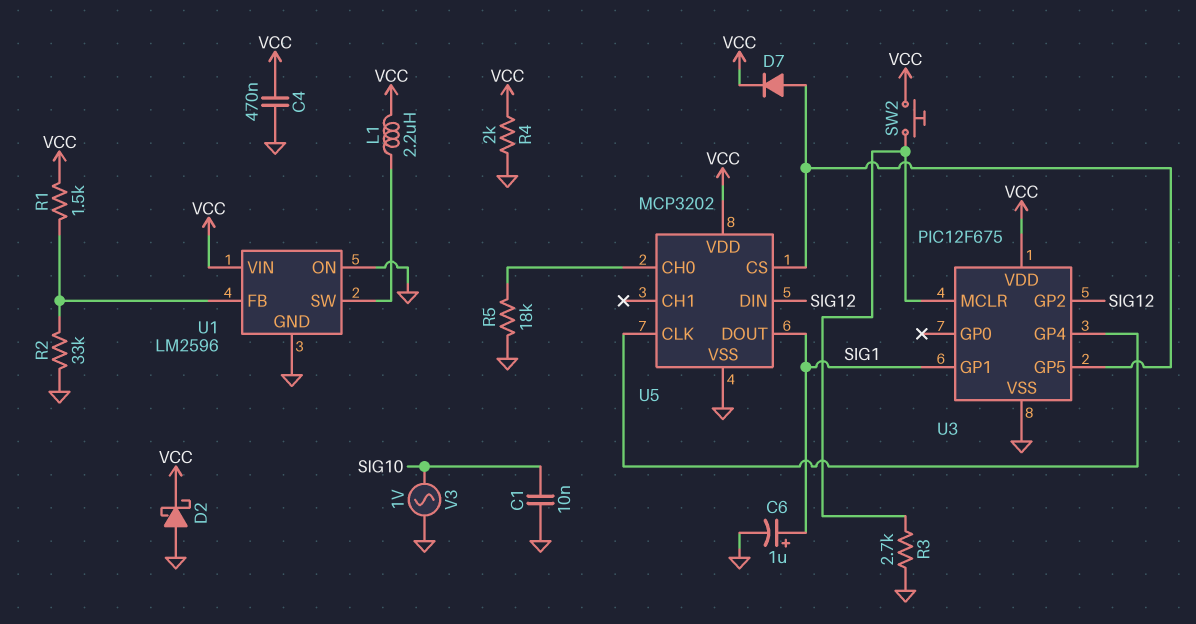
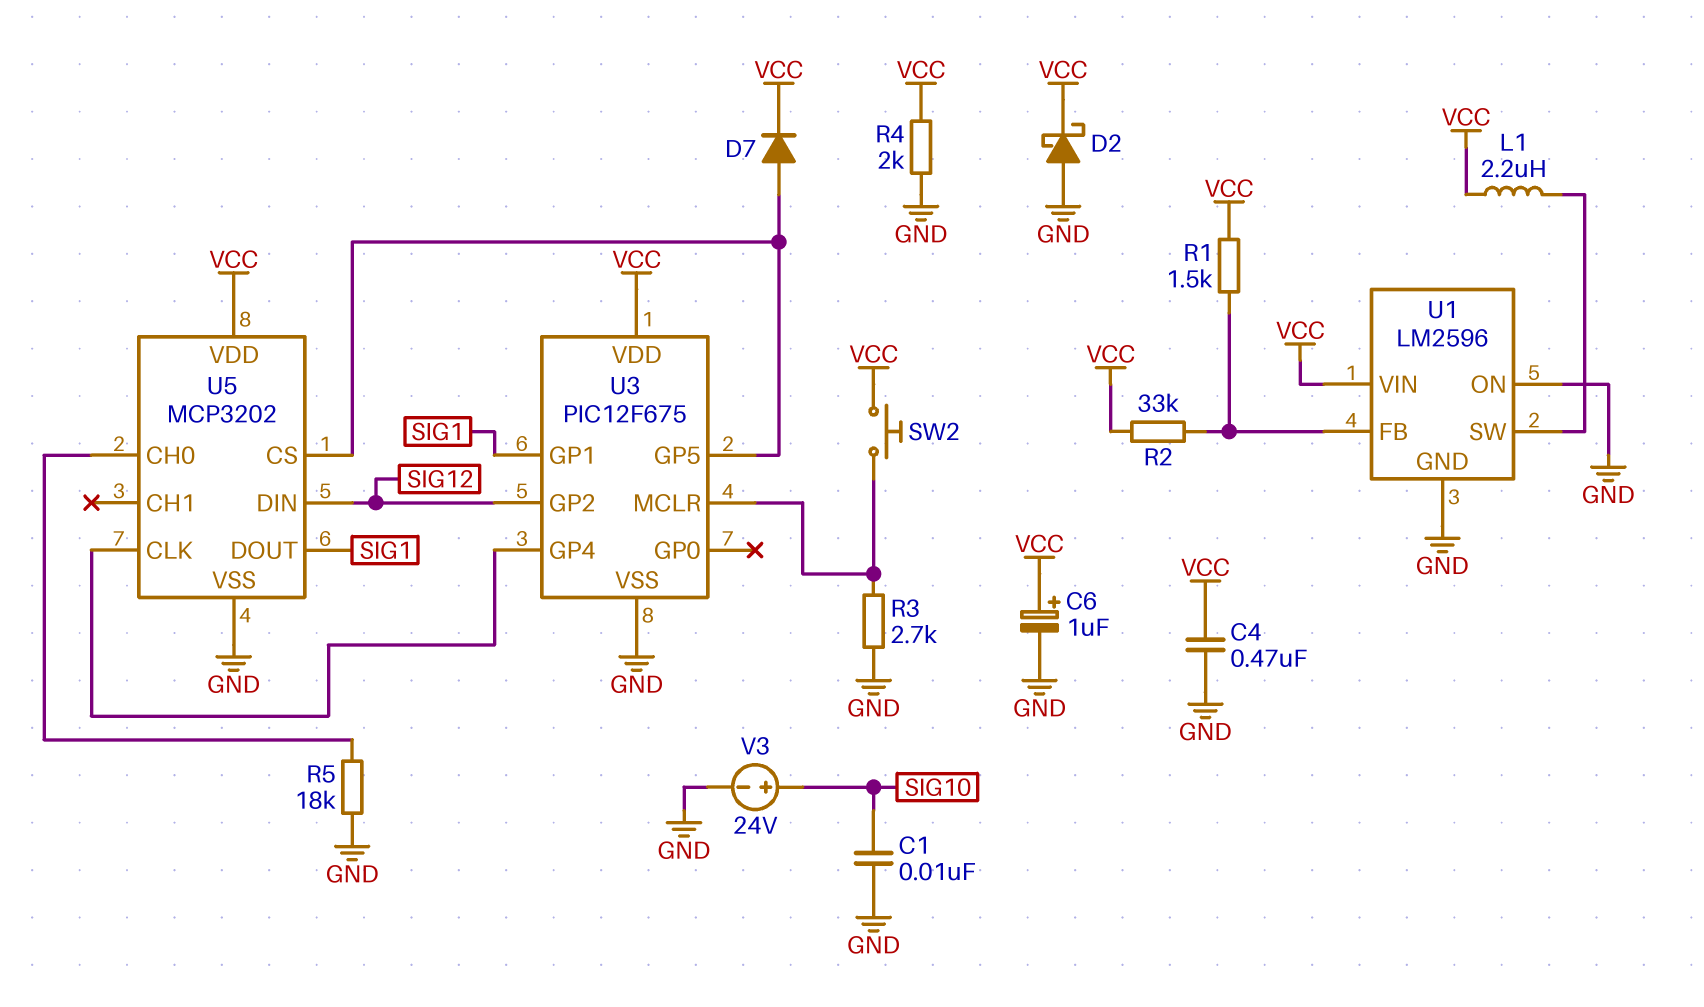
C6: 1uF (plus SIG1, minus GND) -> 1uF (plus VCC, minus GND)
R2: 33k (GND, U1/FB) -> 33k (U1/FB, VCC)
V3: AC 1V (GND, SIG10) -> 24V (plus SIG10, minus GND)

